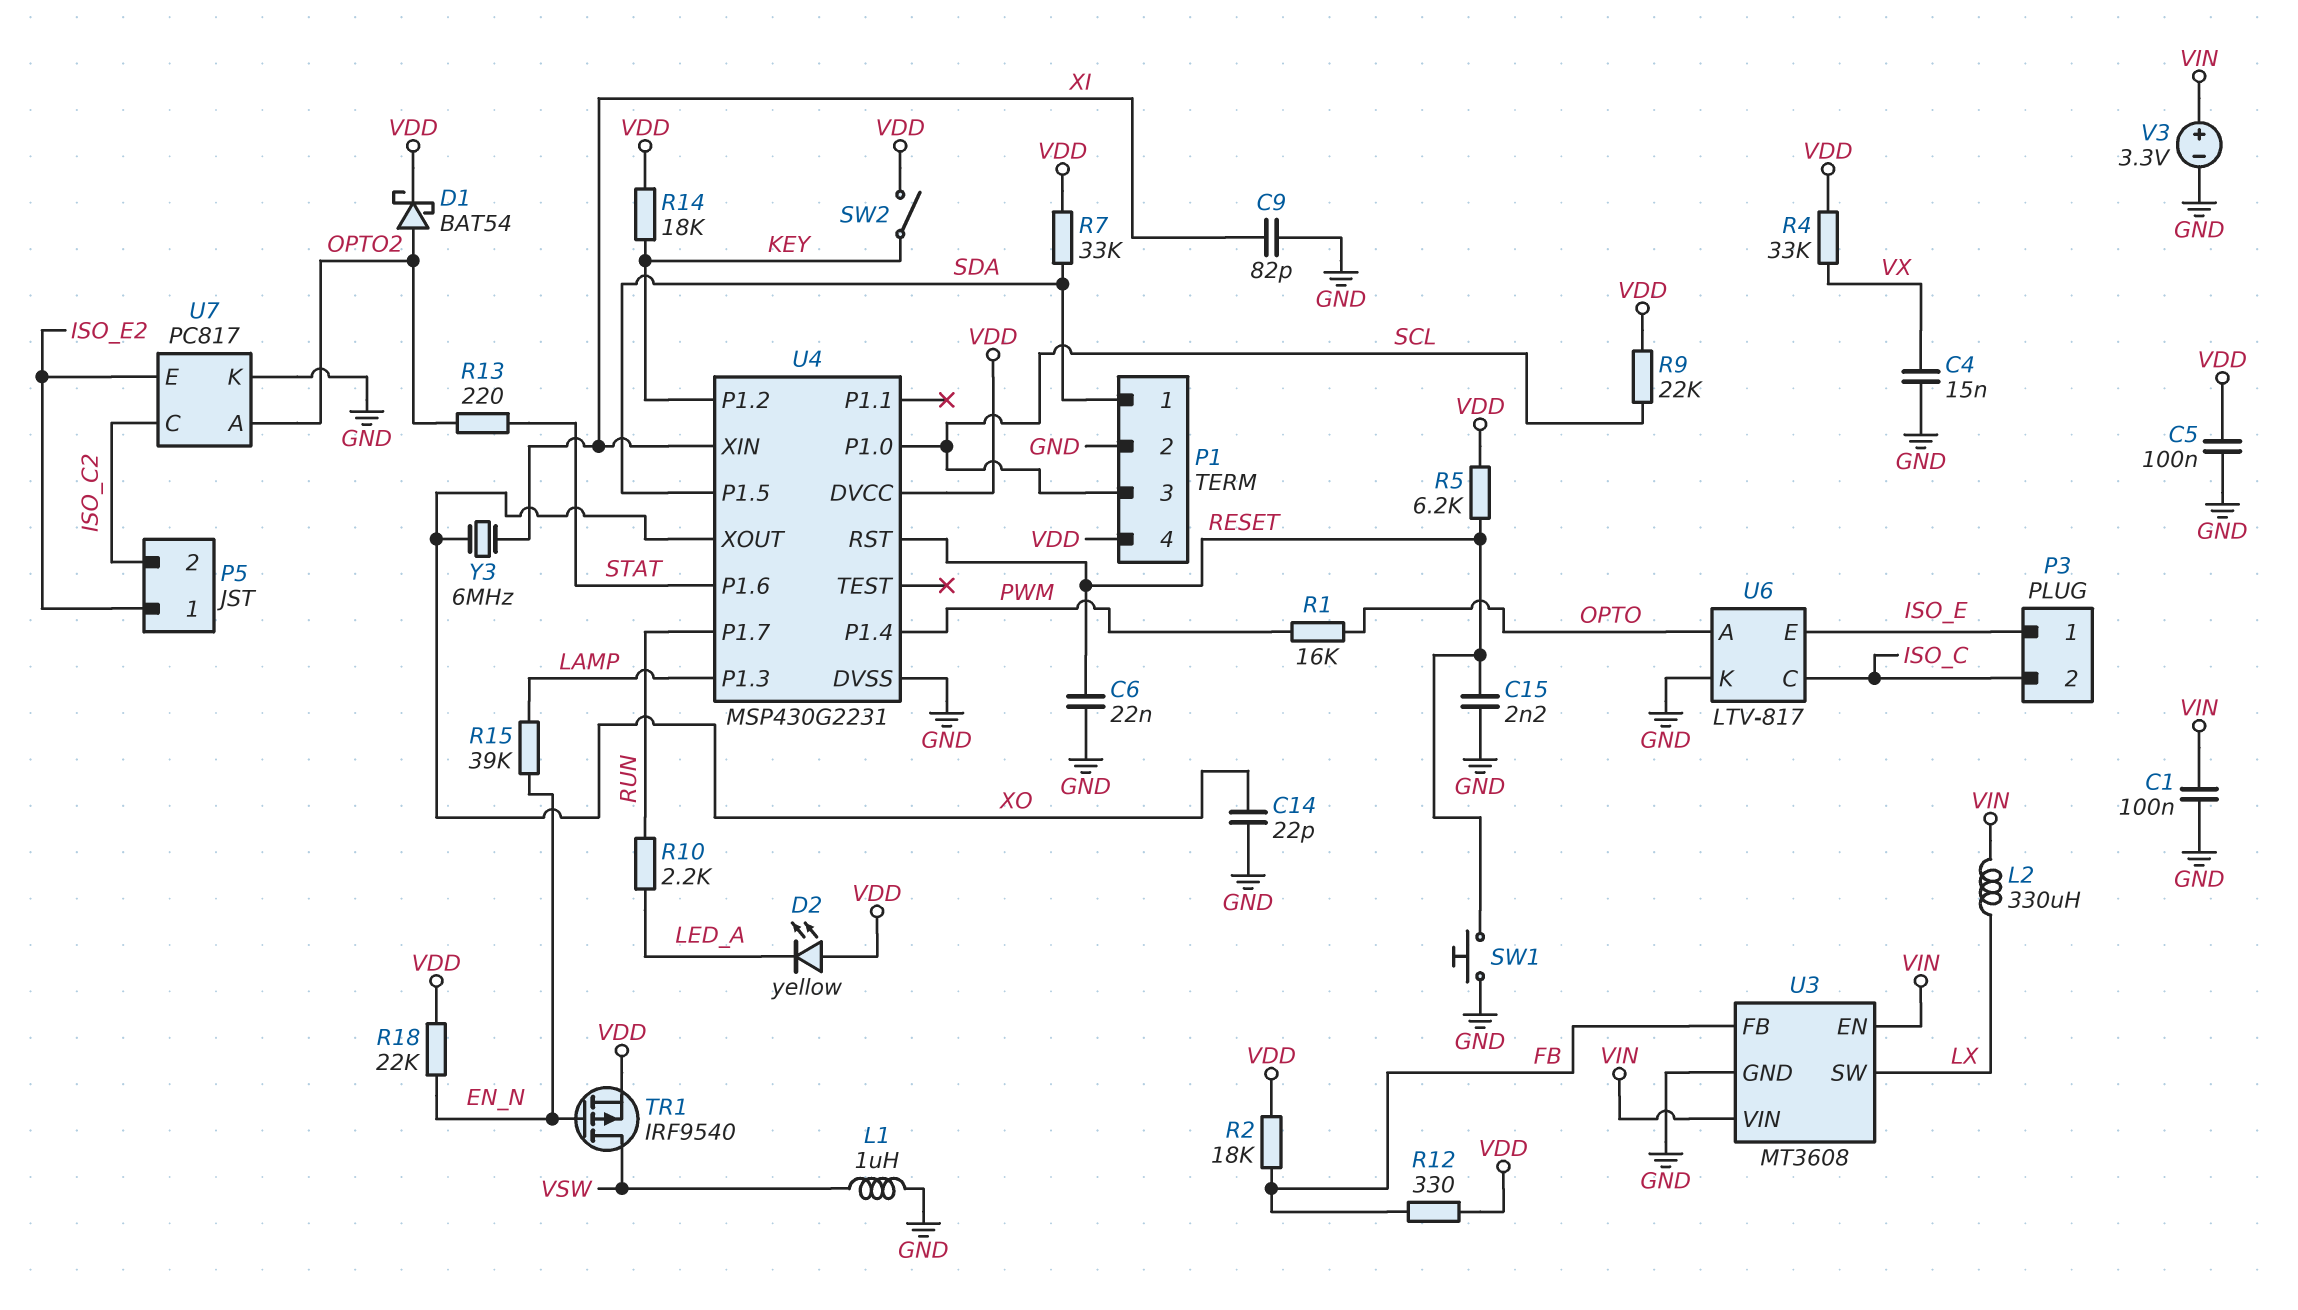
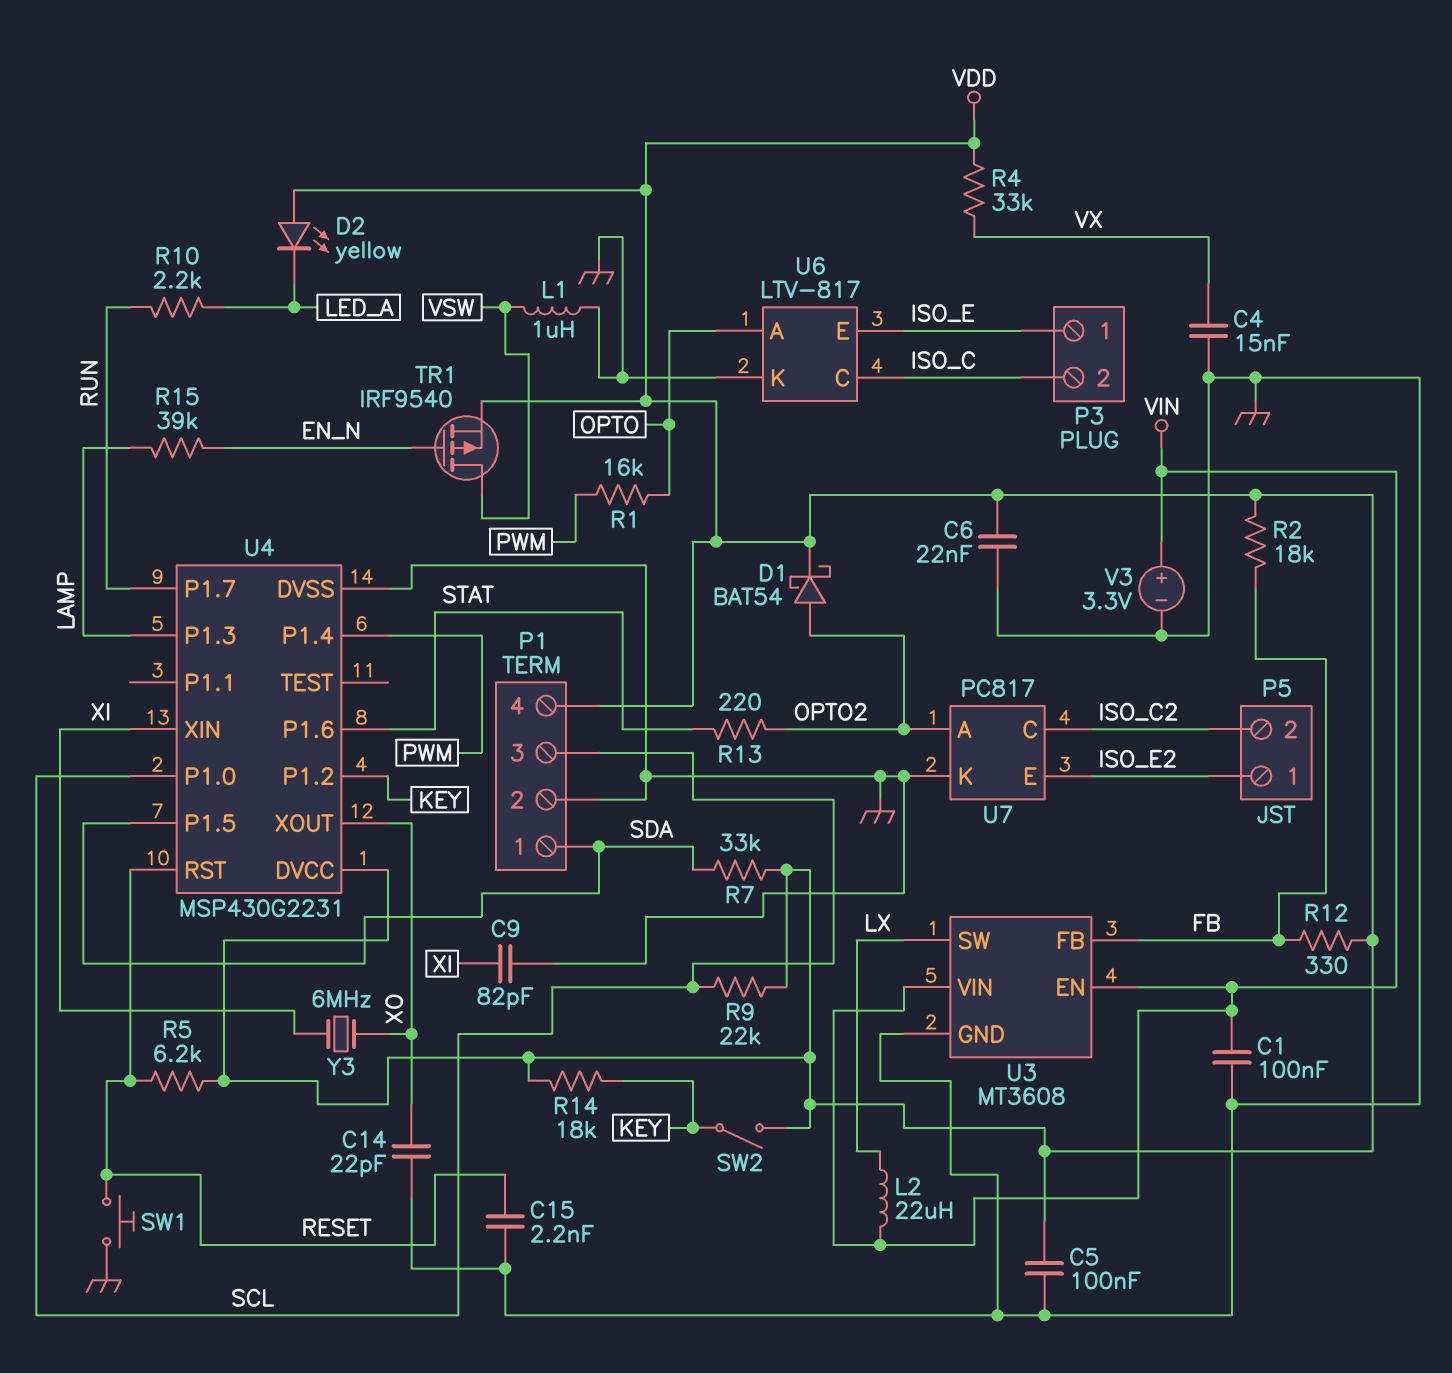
C6: 22nF (GND, RESET) -> 22nF (GND, VDD)
L2: 330uH (LX, VIN) -> 22uH (LX, VIN)
R18: 22k (EN_N, VDD) -> none

